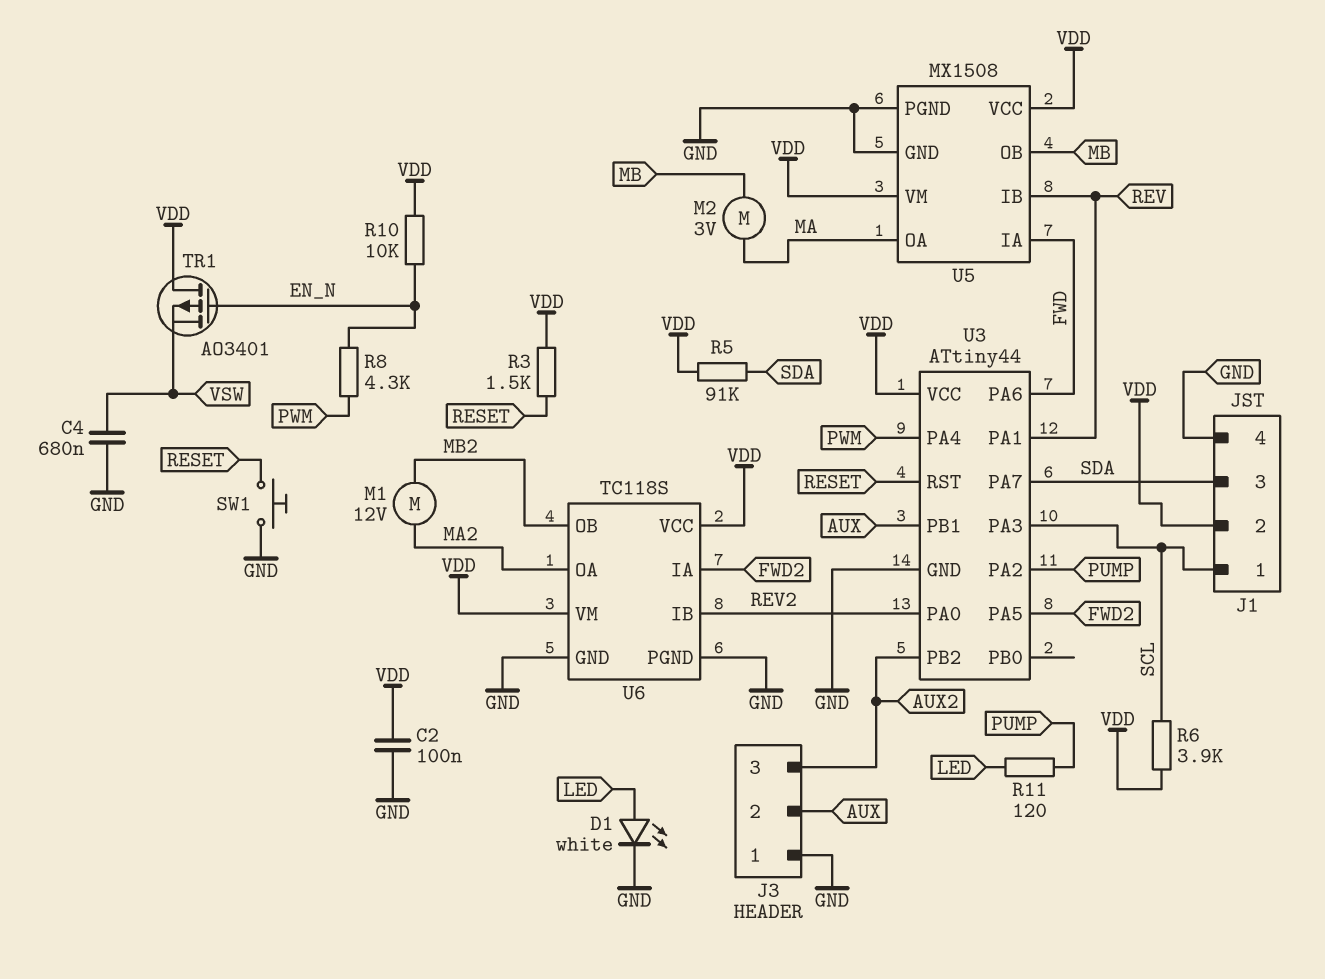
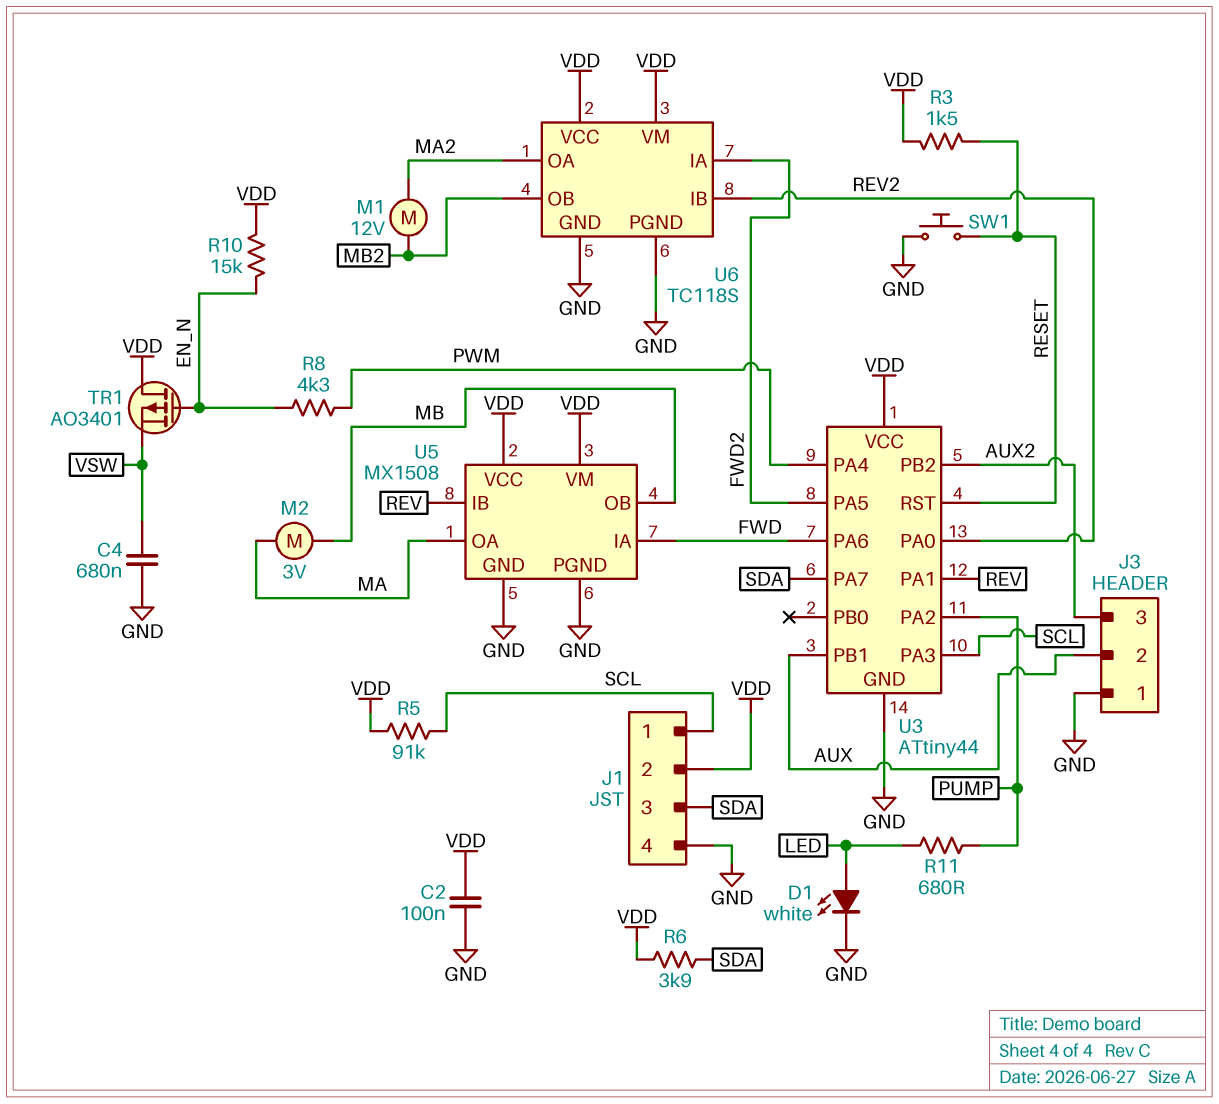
R5: 91k (SDA, VDD) -> 91k (SCL, VDD)
R6: 3.9k (SCL, VDD) -> 3.9k (SDA, VDD)
R10: 10k (EN_N, VDD) -> 15k (EN_N, VDD)
R11: 120 (LED, PUMP) -> 680 (LED, PUMP)

